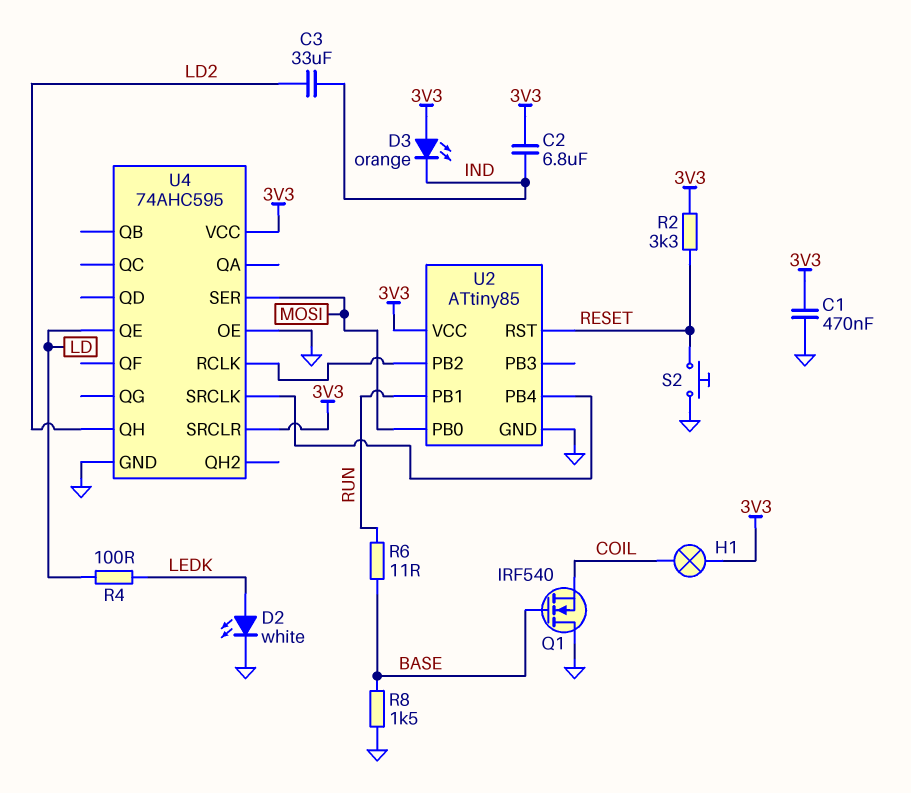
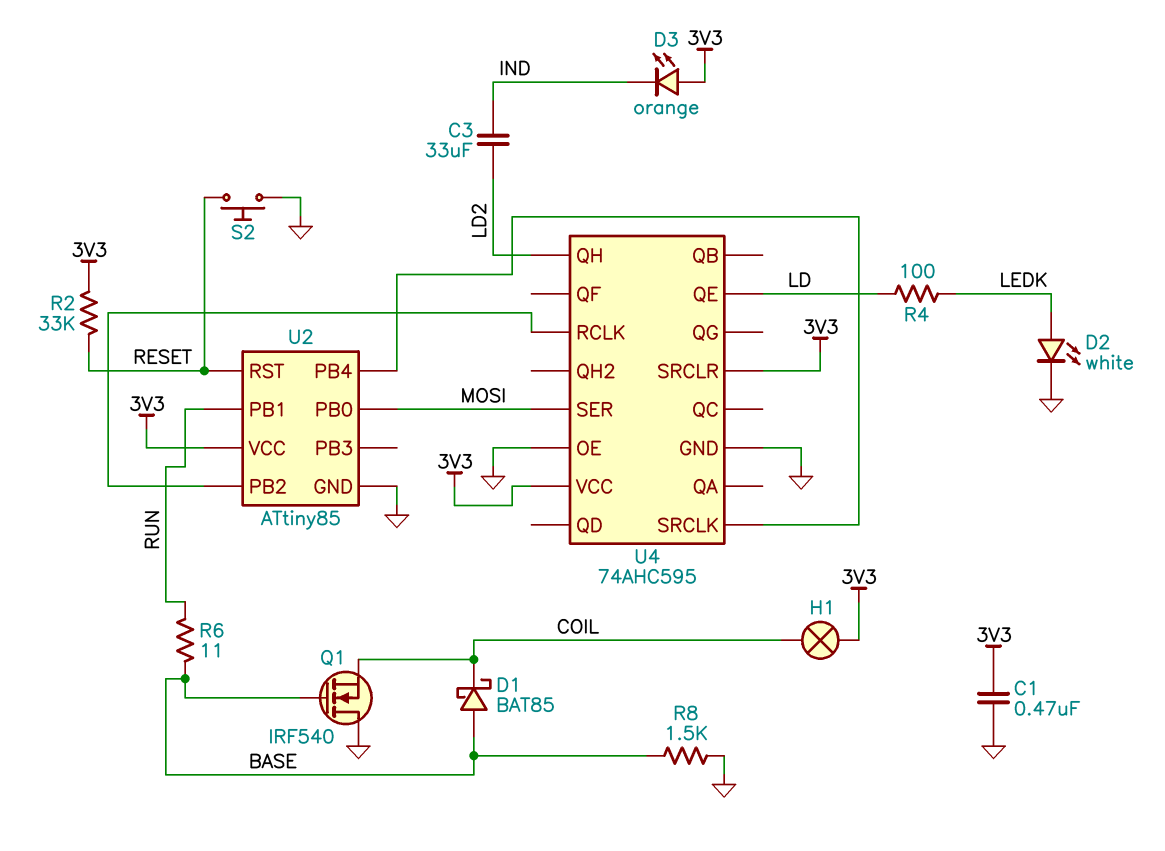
C2: 6.8uF (3V3, IND) -> none
D1: none -> schottky BAT85 (A BASE, K COIL)
R2: 3.3k (3V3, RESET) -> 33k (3V3, RESET)

